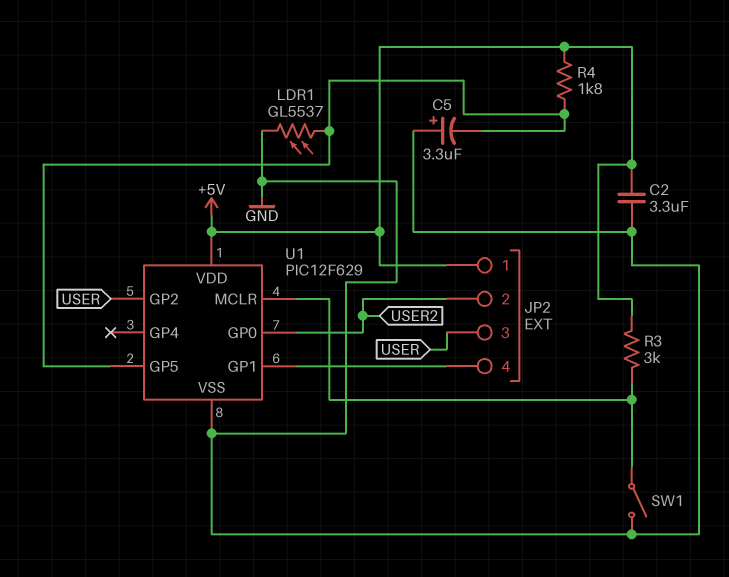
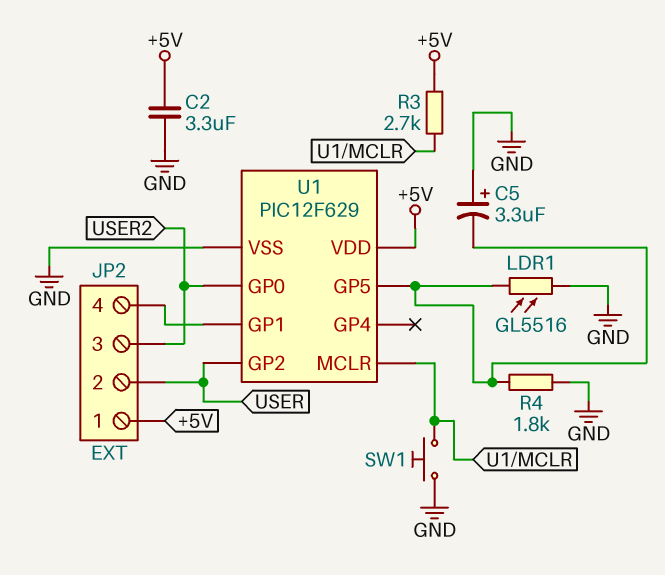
JP2 pin 2: USER2 -> USER
JP2 pin 3: USER -> USER2
LDR1: GL5537 (GND, U1/GP5) -> GL5516 (GND, U1/GP5)
R3: 3k (+5V, U1/MCLR) -> 2.7k (+5V, U1/MCLR)
R4: 1.8k (+5V, U1/GP5) -> 1.8k (GND, U1/GP5)
SW1: switch (GND, U1/MCLR) -> button (GND, U1/MCLR)

